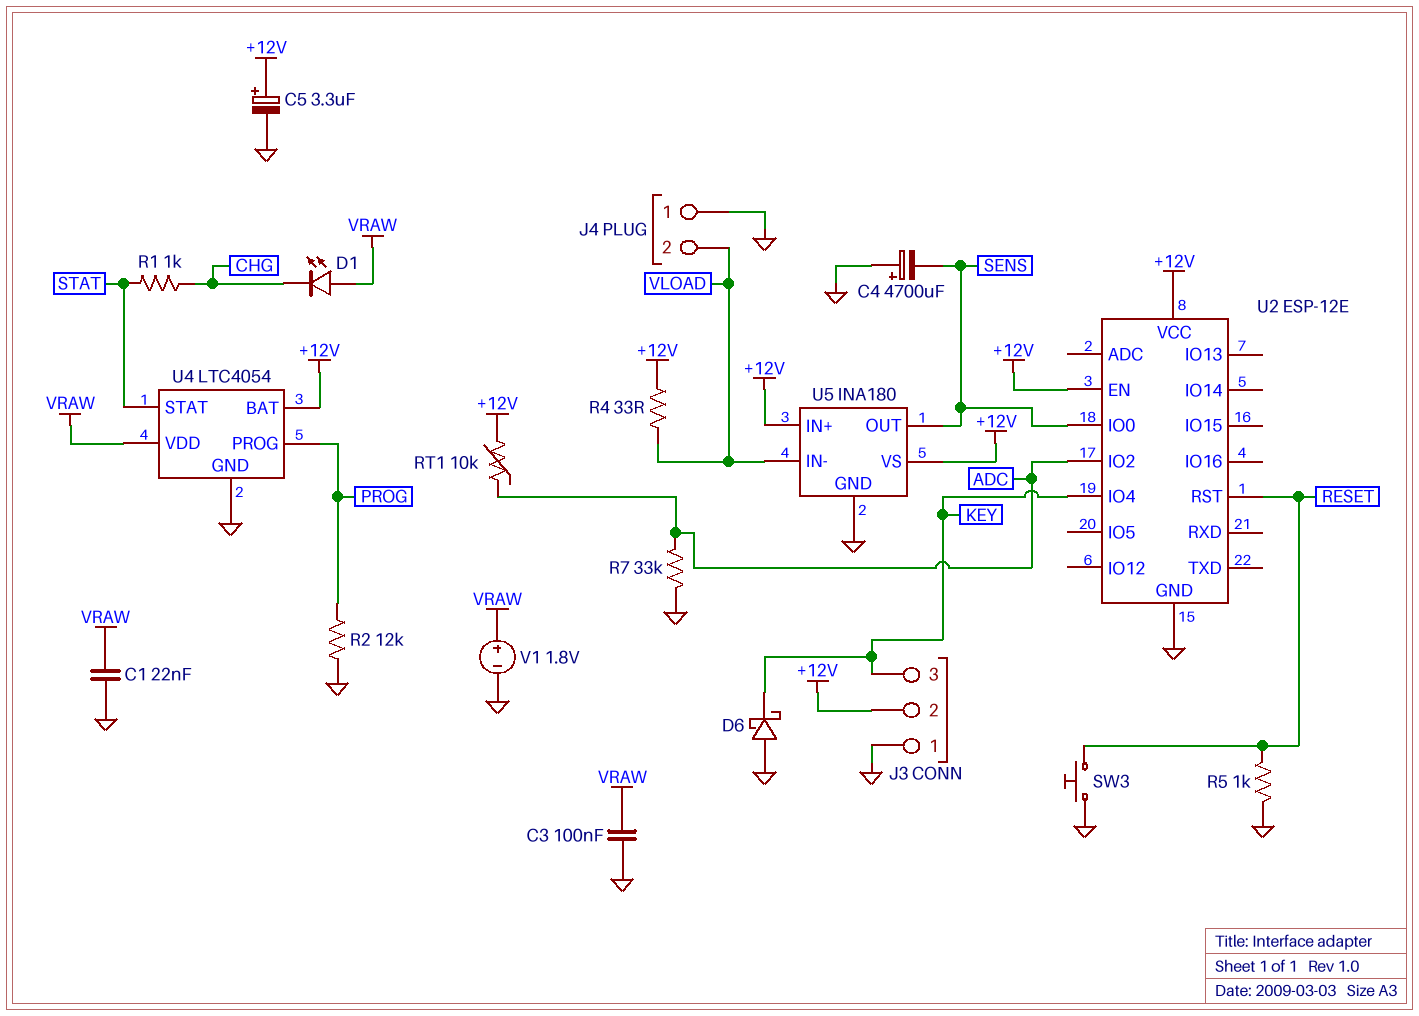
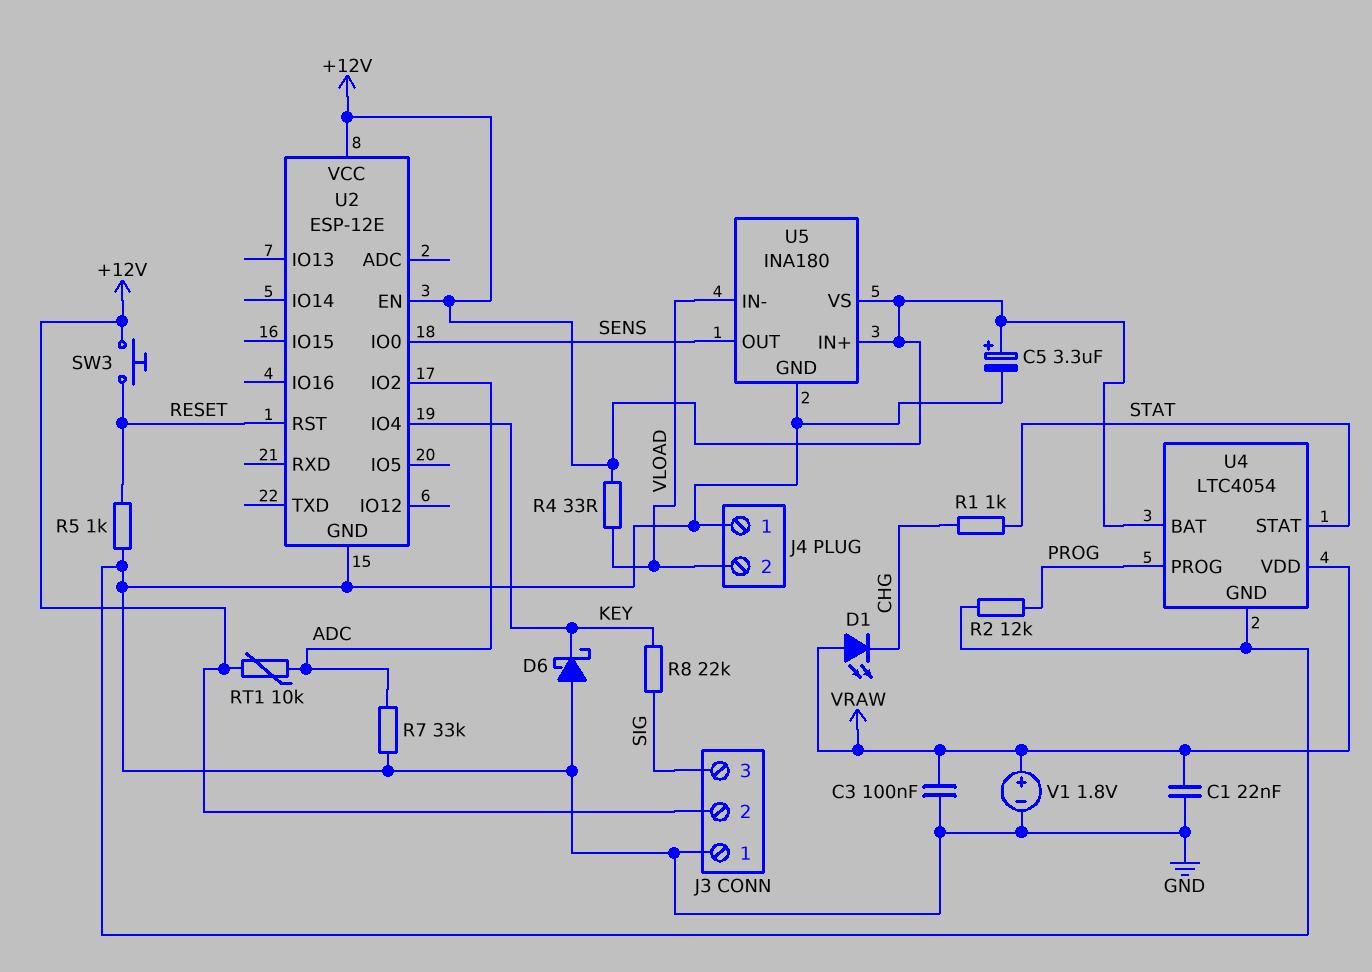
C4: 4700uF (plus GND, minus SENS) -> none
J3 pin 3: KEY -> SIG
R8: none -> 22k (KEY, SIG)
SW3: button (GND, RESET) -> button (+12V, RESET)

